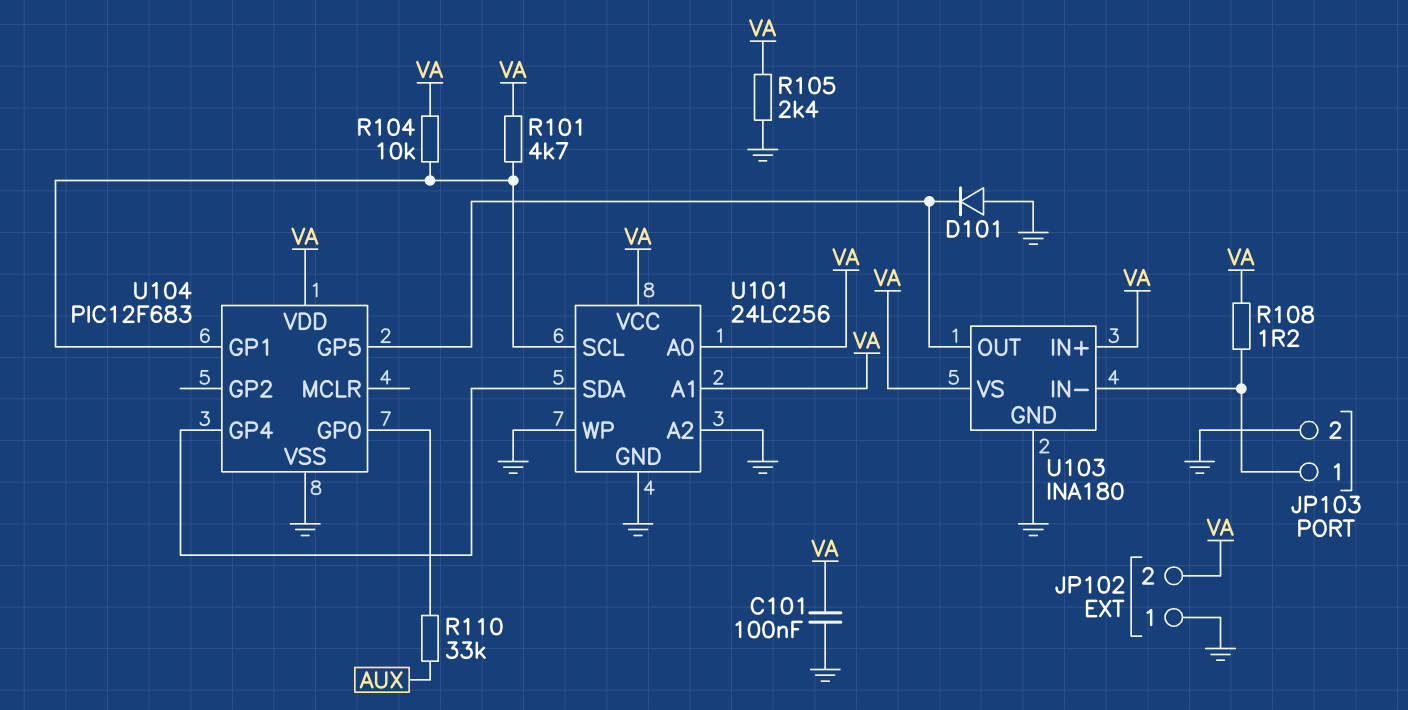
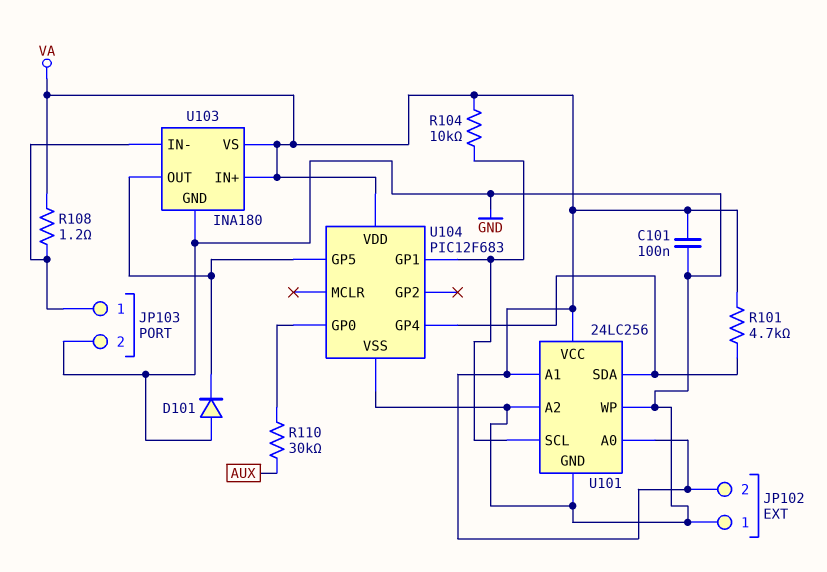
R101: 4.7k (U101/SCL, VA) -> 4.7k (U101/SDA, VA)
R105: 2.4k (GND, VA) -> none
R110: 33k (AUX, U104/GP0) -> 30k (AUX, U104/GP0)

